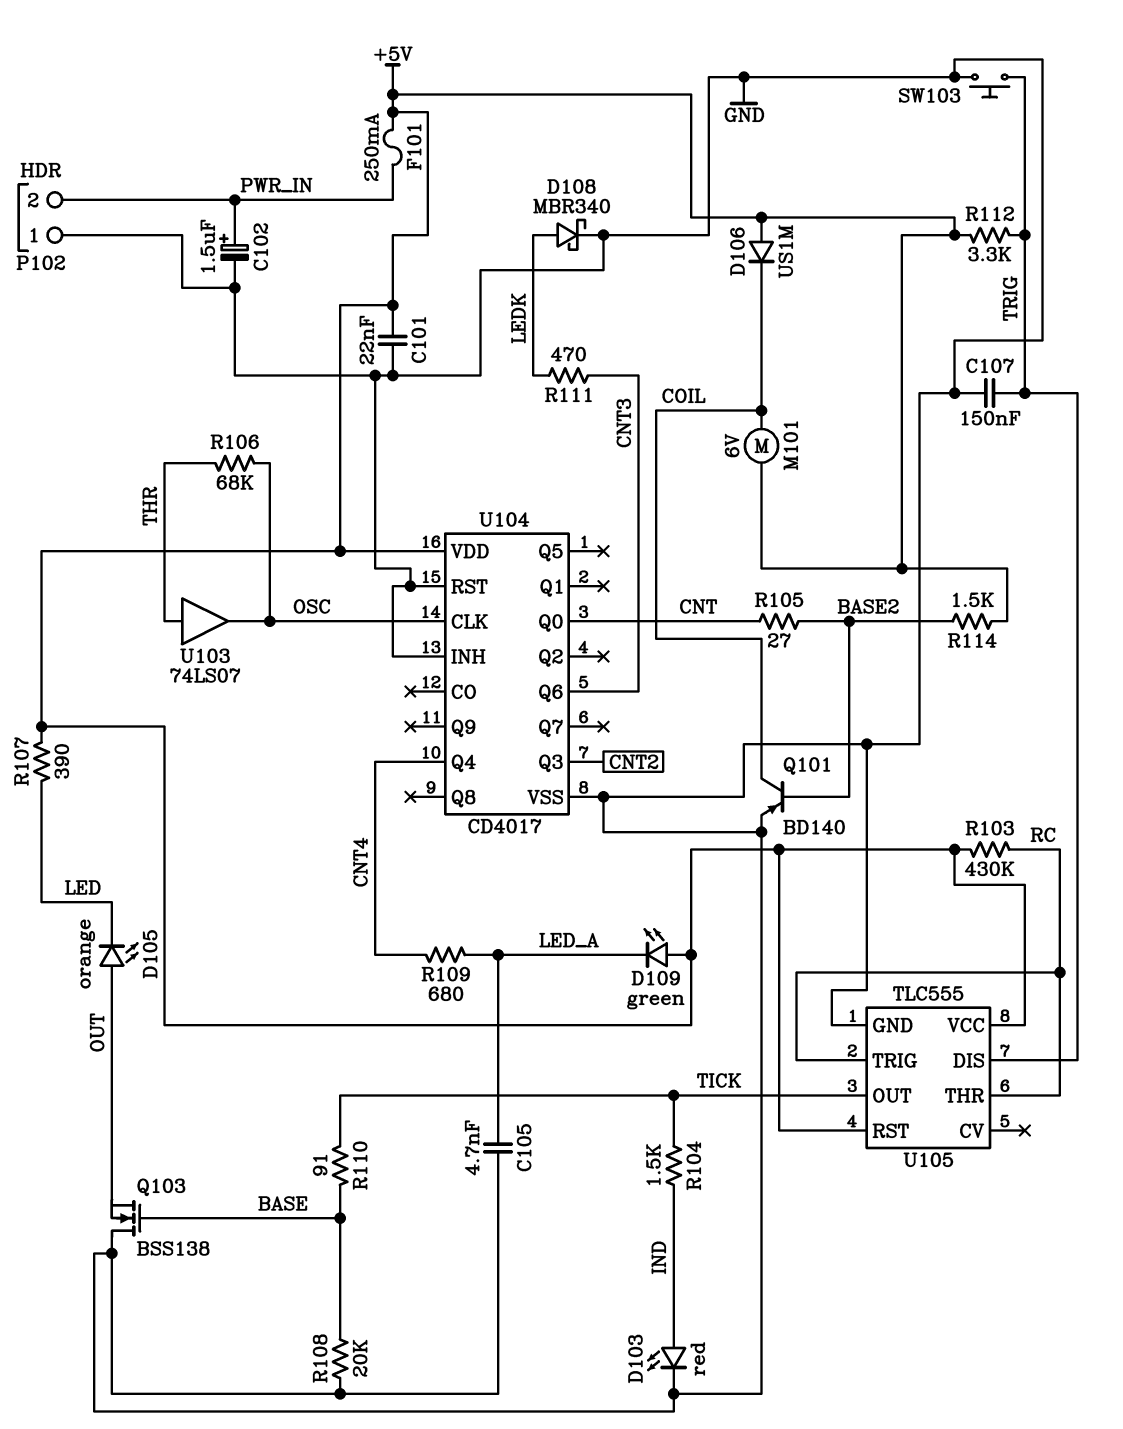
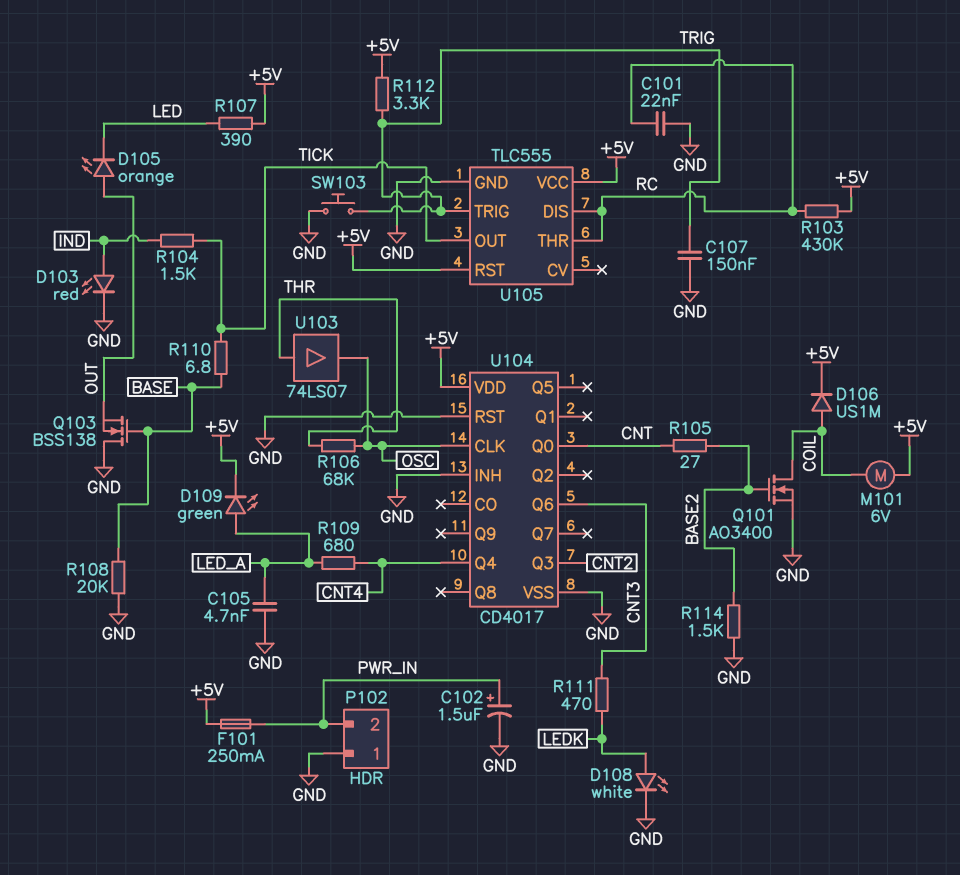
C101: 22nF (+5V, GND) -> 22nF (GND, RC)
D106: diode US1M (A +5V, K COIL) -> diode US1M (A COIL, K +5V)
D108: schottky MBR340 (A LEDK, K GND) -> LED white (A LEDK, K GND)
D109: LED green (A +5V, K LED_A) -> LED green (A LED_A, K +5V)
Q101: PNP BD140 (B BASE2, C COIL, E GND) -> NMOS AO3400 (G BASE2, D COIL, S GND)
R110: 91 (BASE, TICK) -> 6.8 (BASE, TICK)
R114: 1.5k (+5V, BASE2) -> 1.5k (BASE2, GND)
U105 pin DIS: TRIG -> RC
U105 pin TRIG: RC -> TRIG

